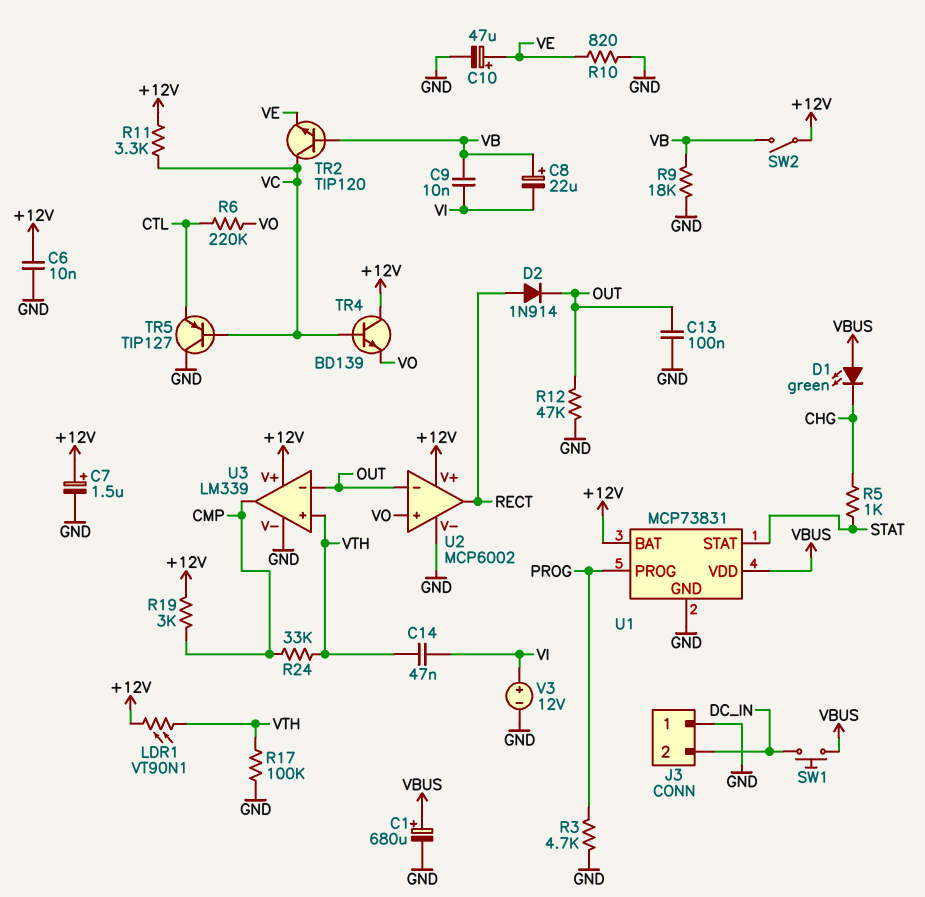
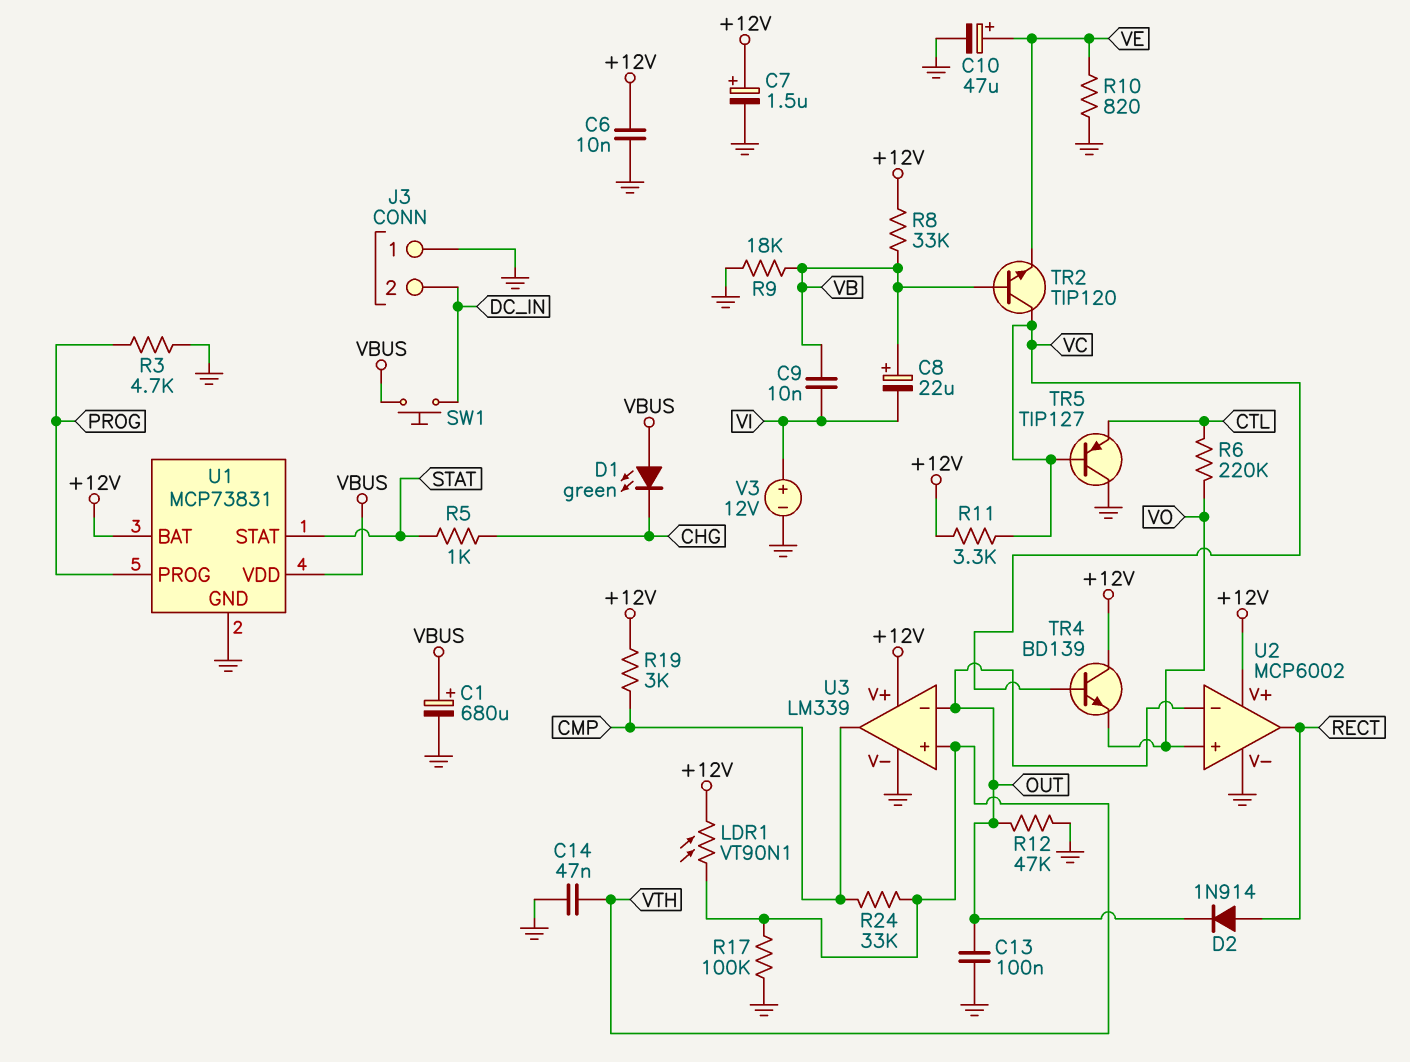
C14: 47nF (VI, VTH) -> 47nF (GND, VTH)
R8: none -> 33k (+12V, VB)
SW2: switch (+12V, VB) -> none

